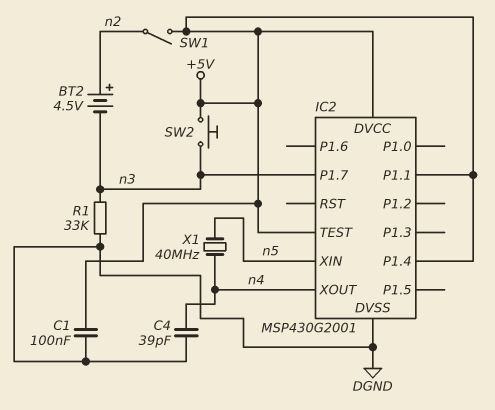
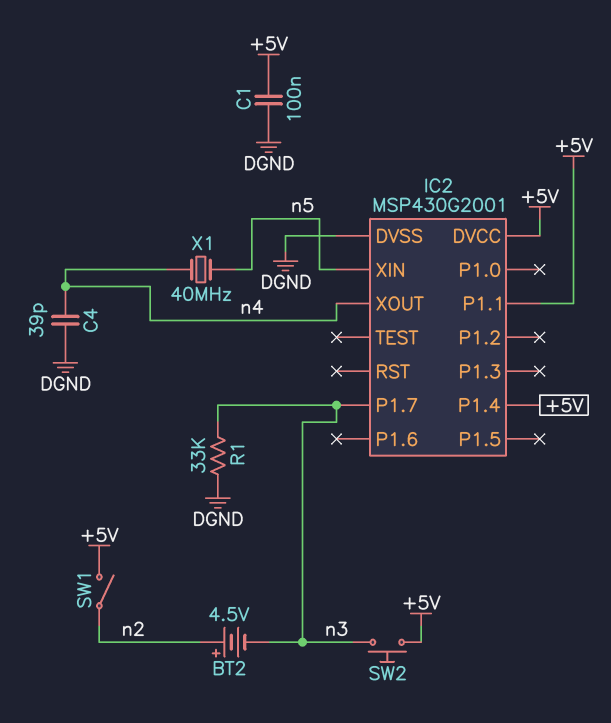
IC2 pin TEST: +5V -> none

